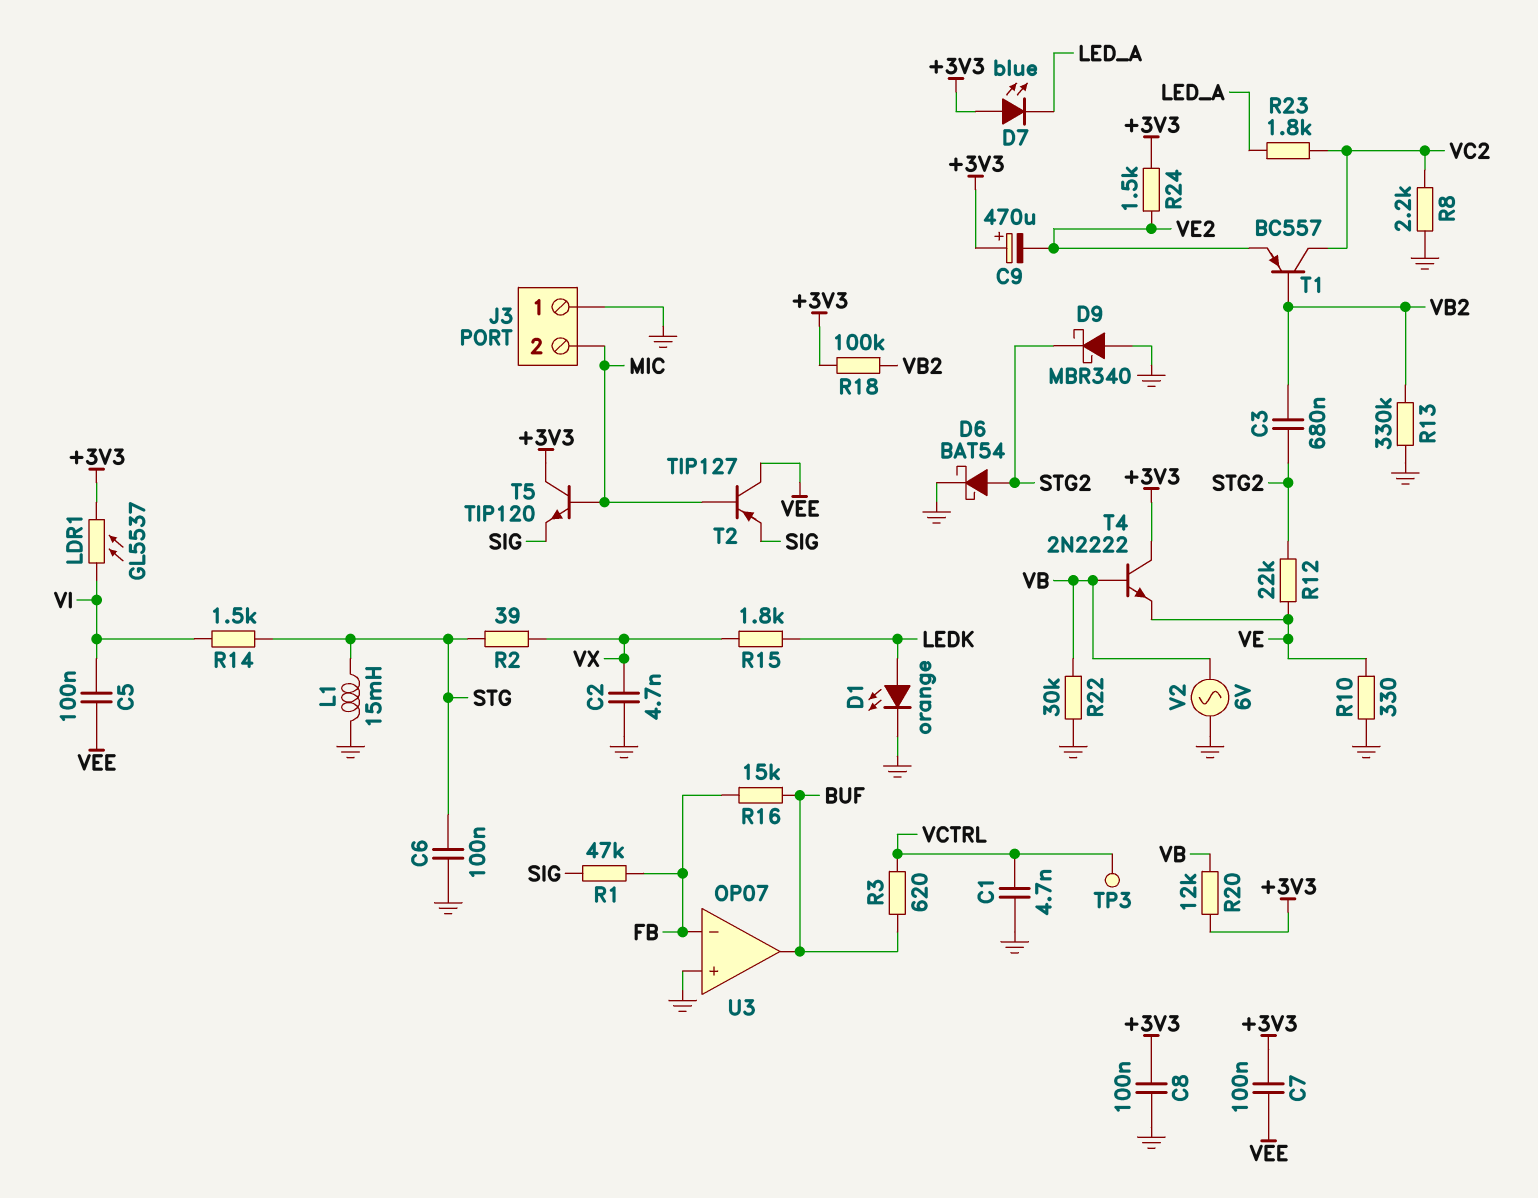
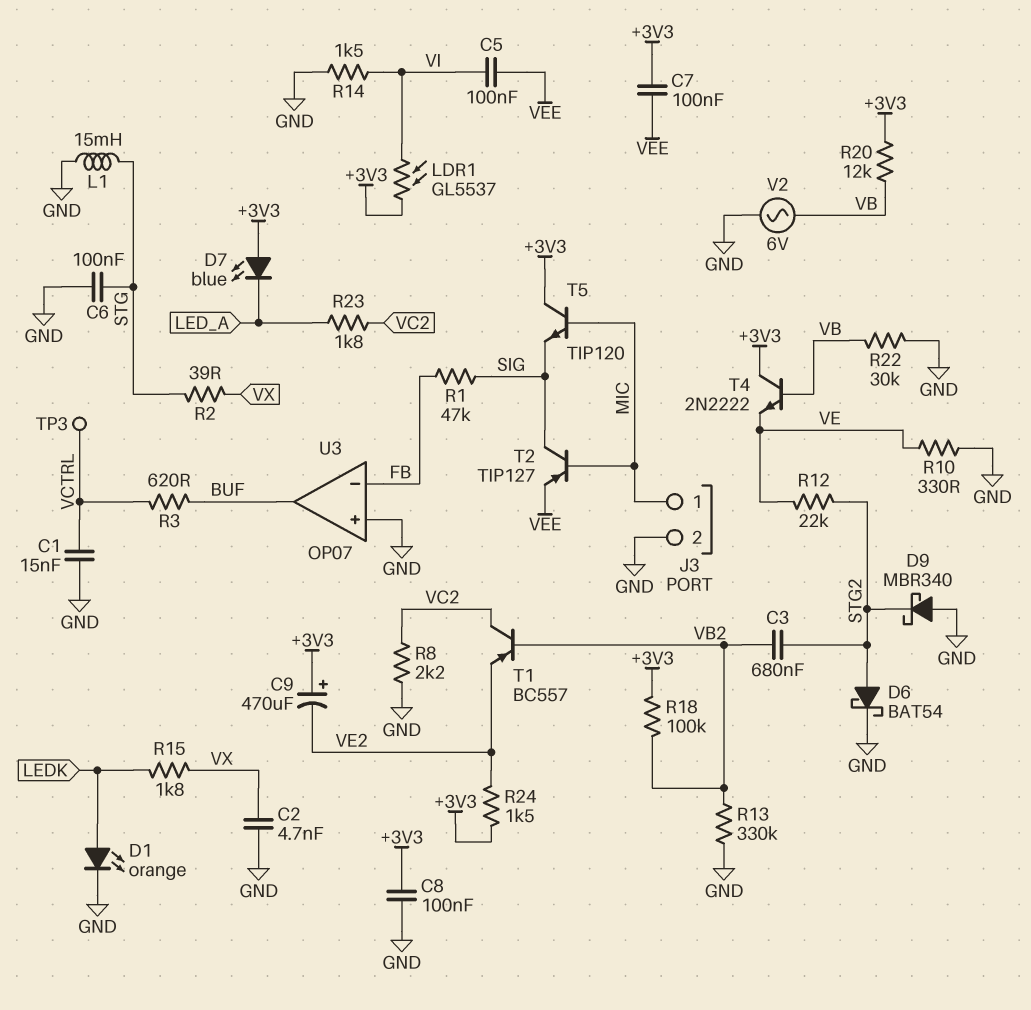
C1: 4.7nF (GND, VCTRL) -> 15nF (GND, VCTRL)
J3 pin 1: GND -> MIC
J3 pin 2: MIC -> GND
R14: 1.5k (STG, VI) -> 1.5k (GND, VI)
R16: 15k (BUF, FB) -> none
T2: PNP TIP127 (B MIC, C VEE, E SIG) -> PNP TIP127 (B MIC, C SIG, E VEE)

